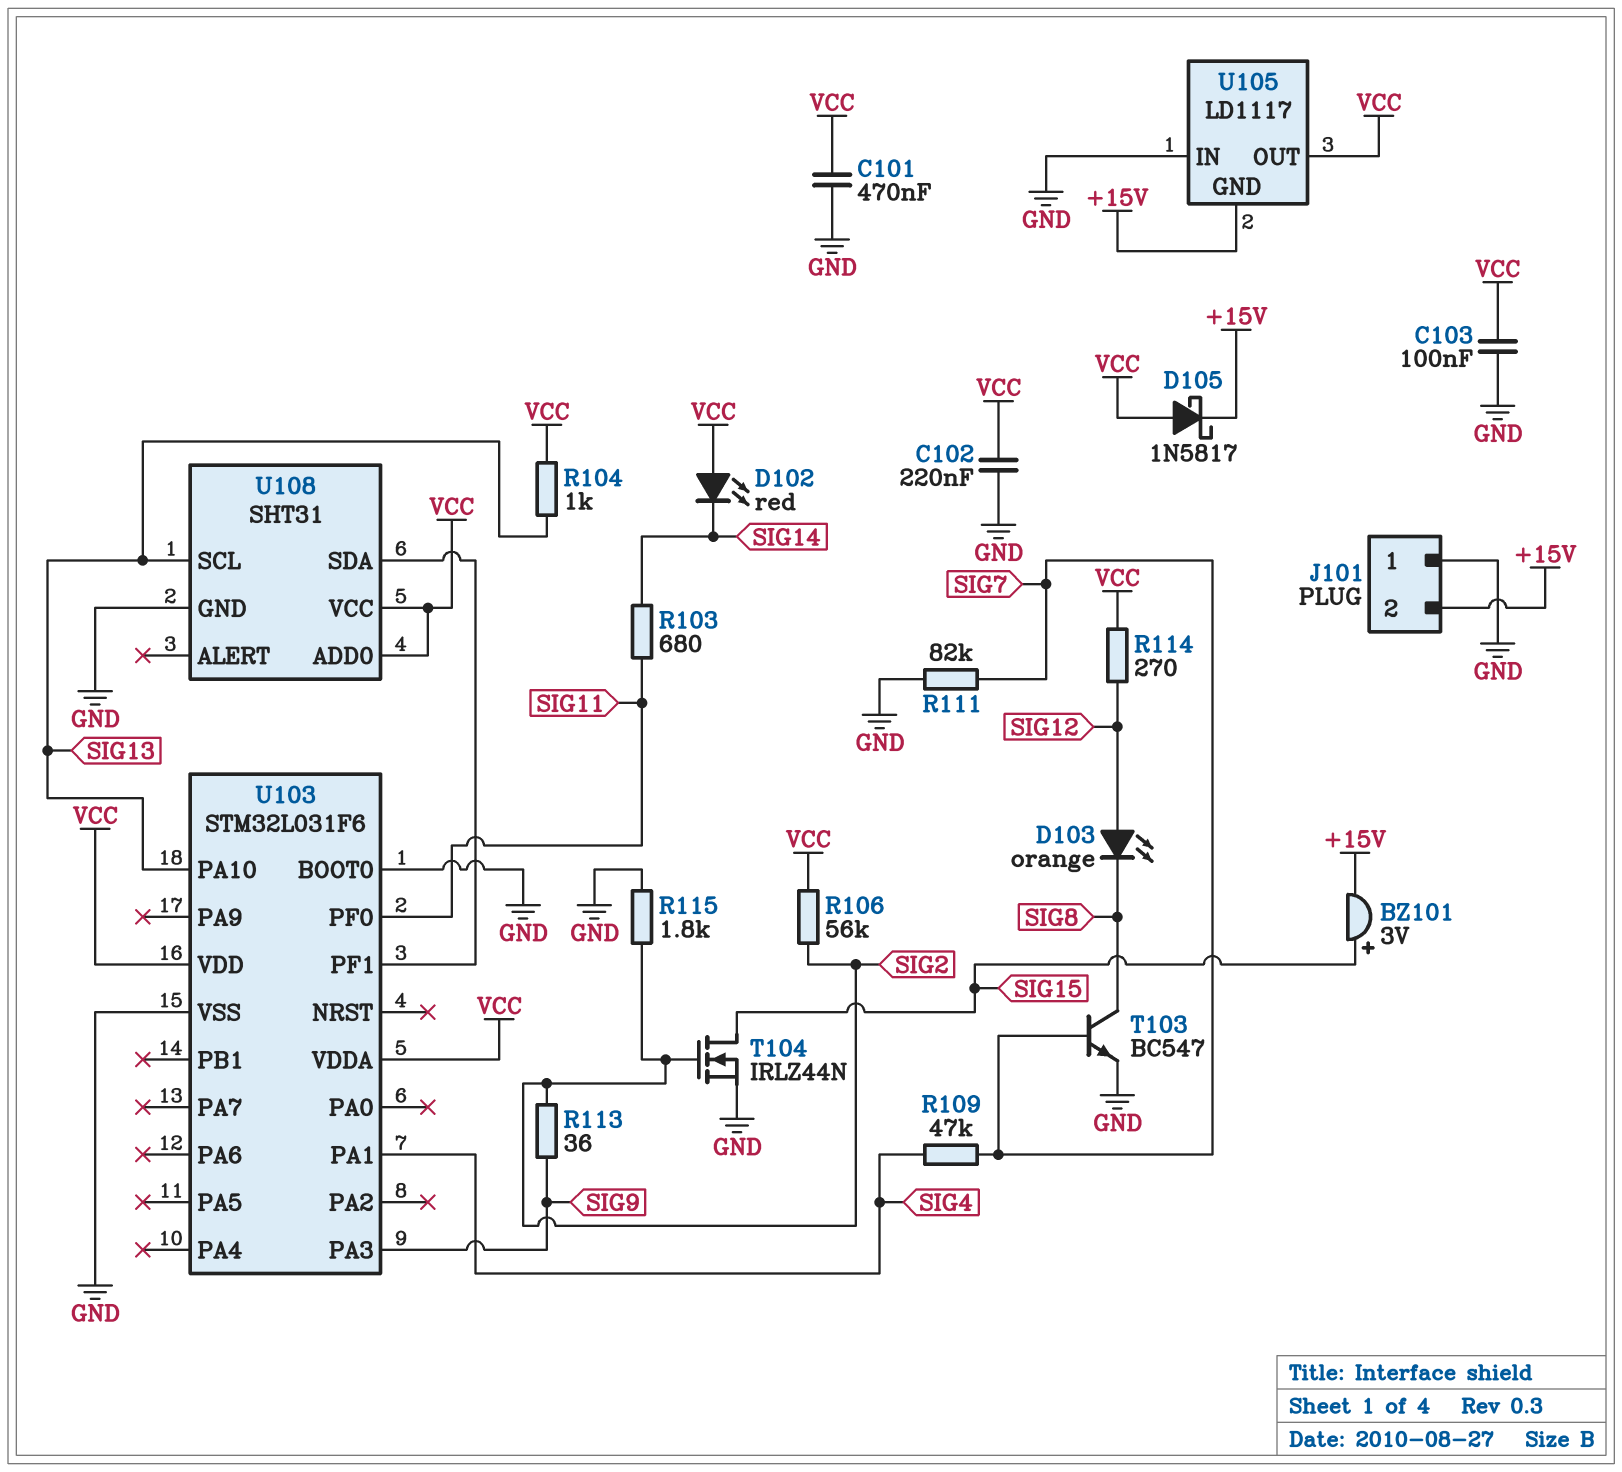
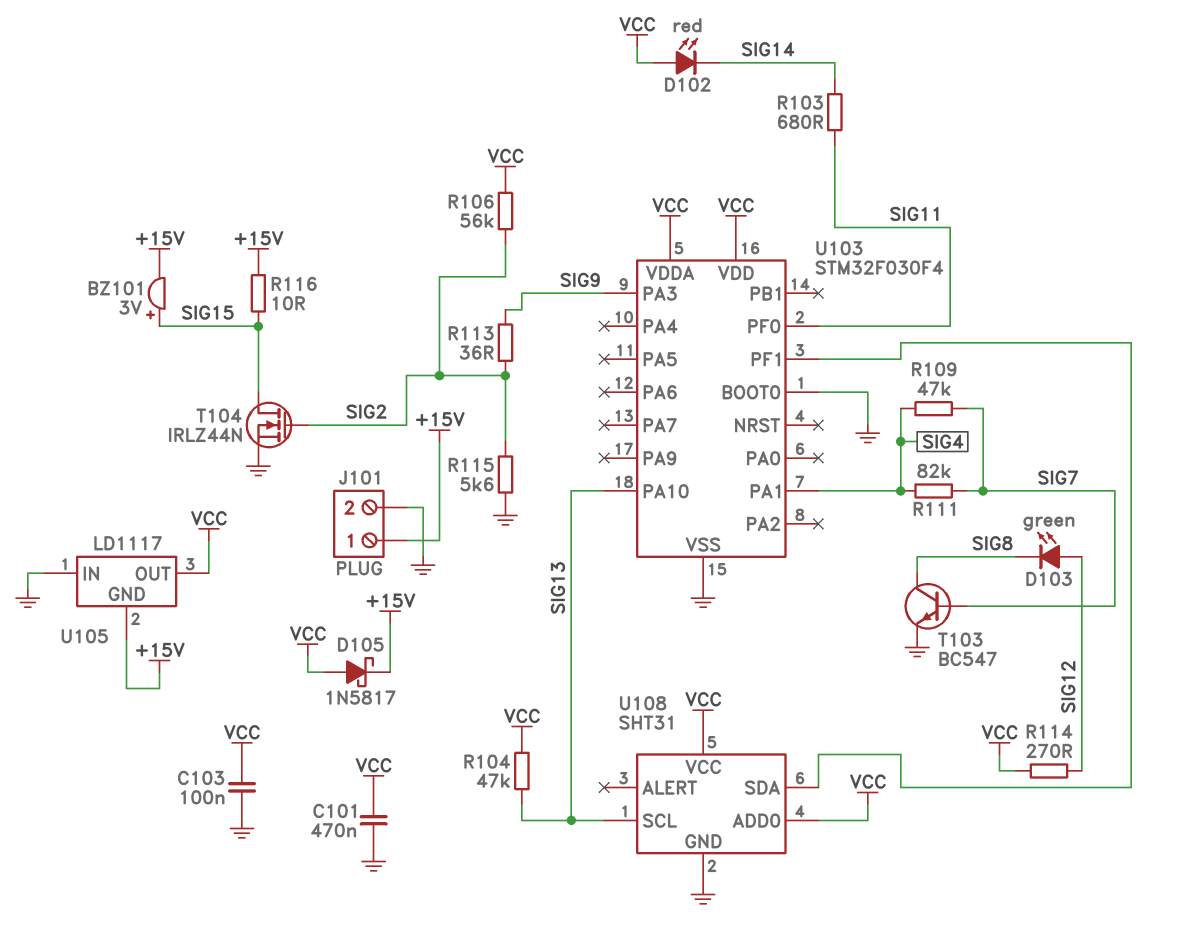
C102: 220nF (GND, VCC) -> none
D103: LED orange (A SIG12, K SIG8) -> LED green (A SIG12, K SIG8)
J101 pin 1: GND -> +15V
J101 pin 2: +15V -> GND
R104: 1k (SIG13, VCC) -> 47k (SIG13, VCC)
R111: 82k (GND, SIG7) -> 82k (SIG4, SIG7)
R115: 1.8k (GND, SIG2) -> 5.6k (GND, SIG2)
R116: none -> 10 (+15V, SIG15)
U103: STM32L031F6 -> STM32F030F4

